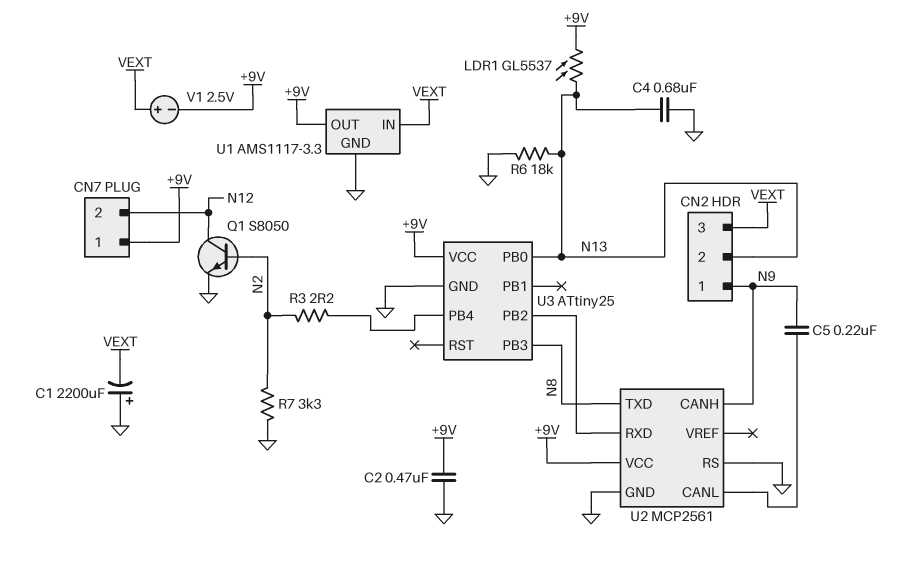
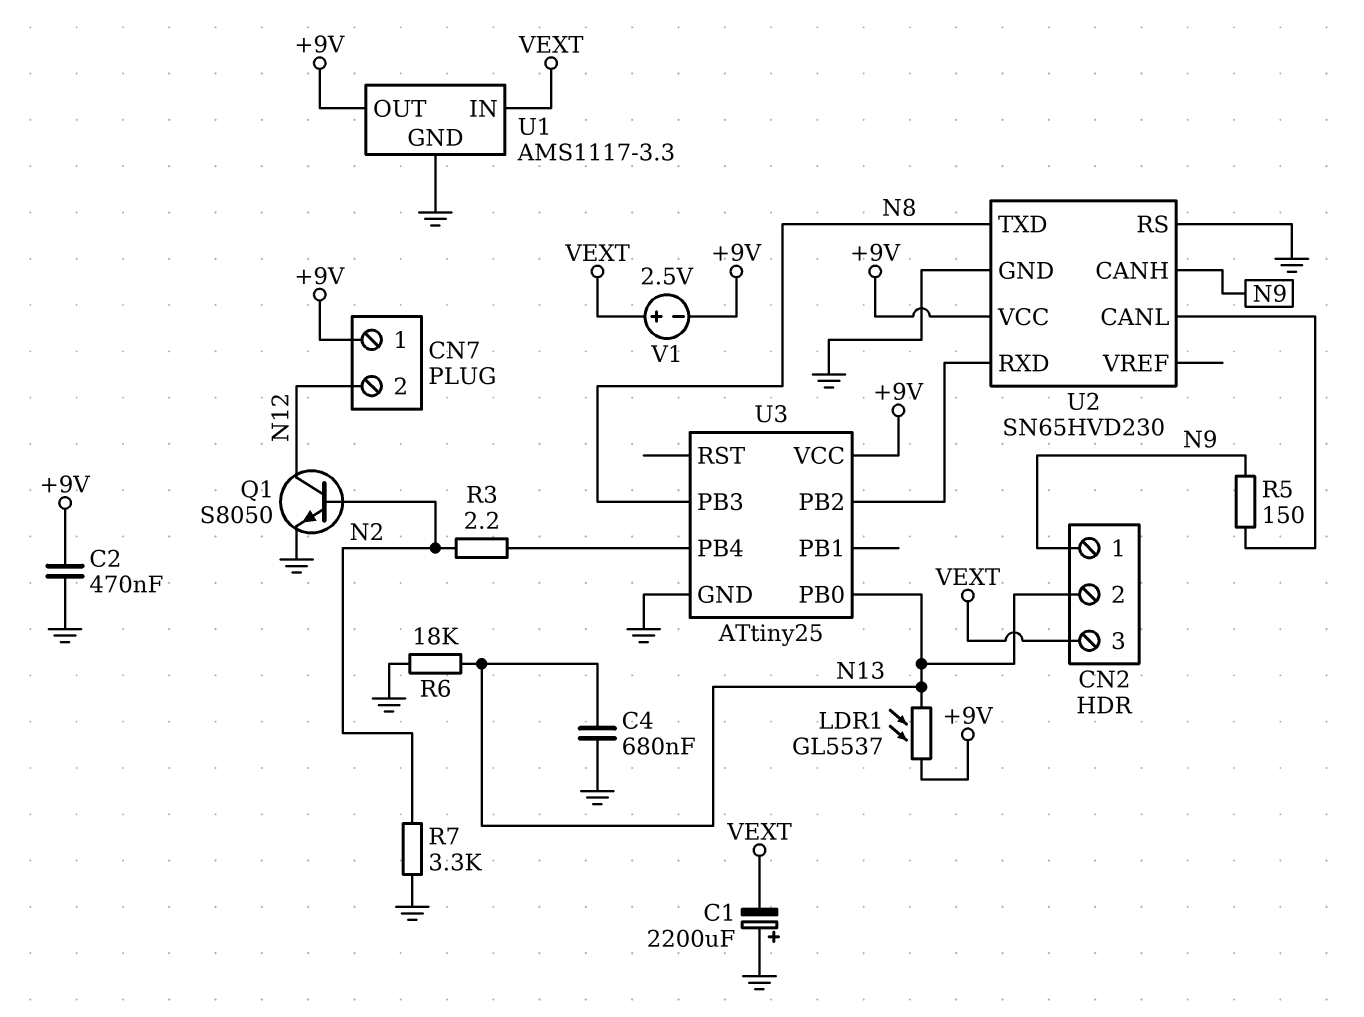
C5: 220nF (N9, U2/CANL) -> none
R5: none -> 150 (N9, U2/CANL)
U2: MCP2561 -> SN65HVD230

